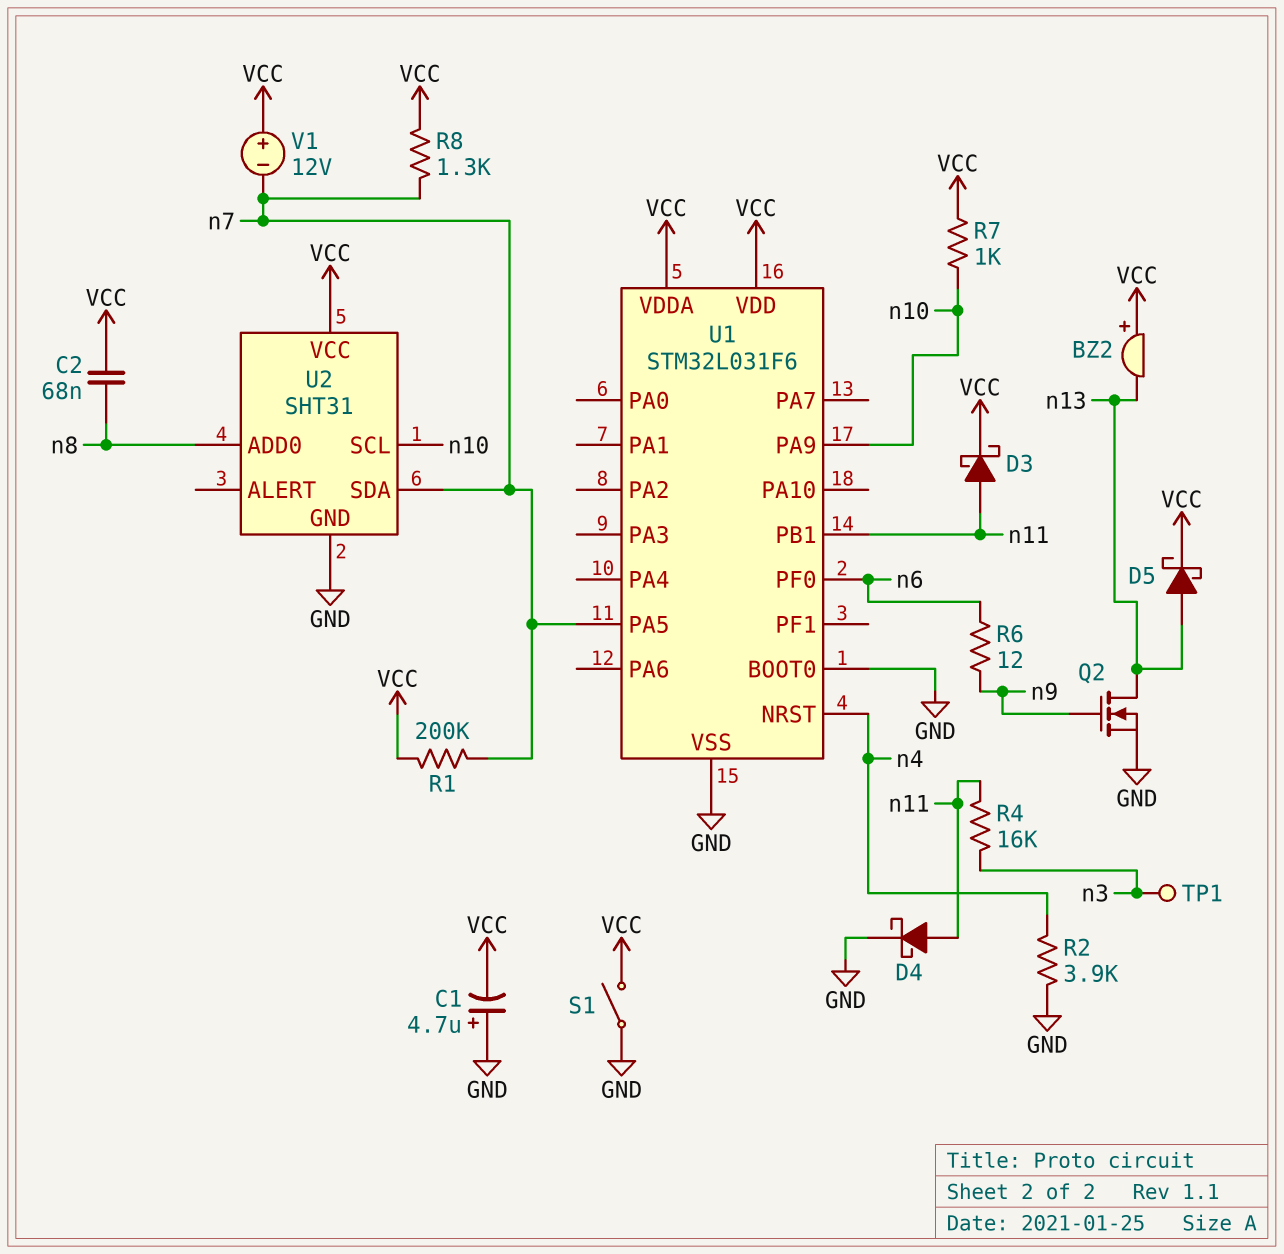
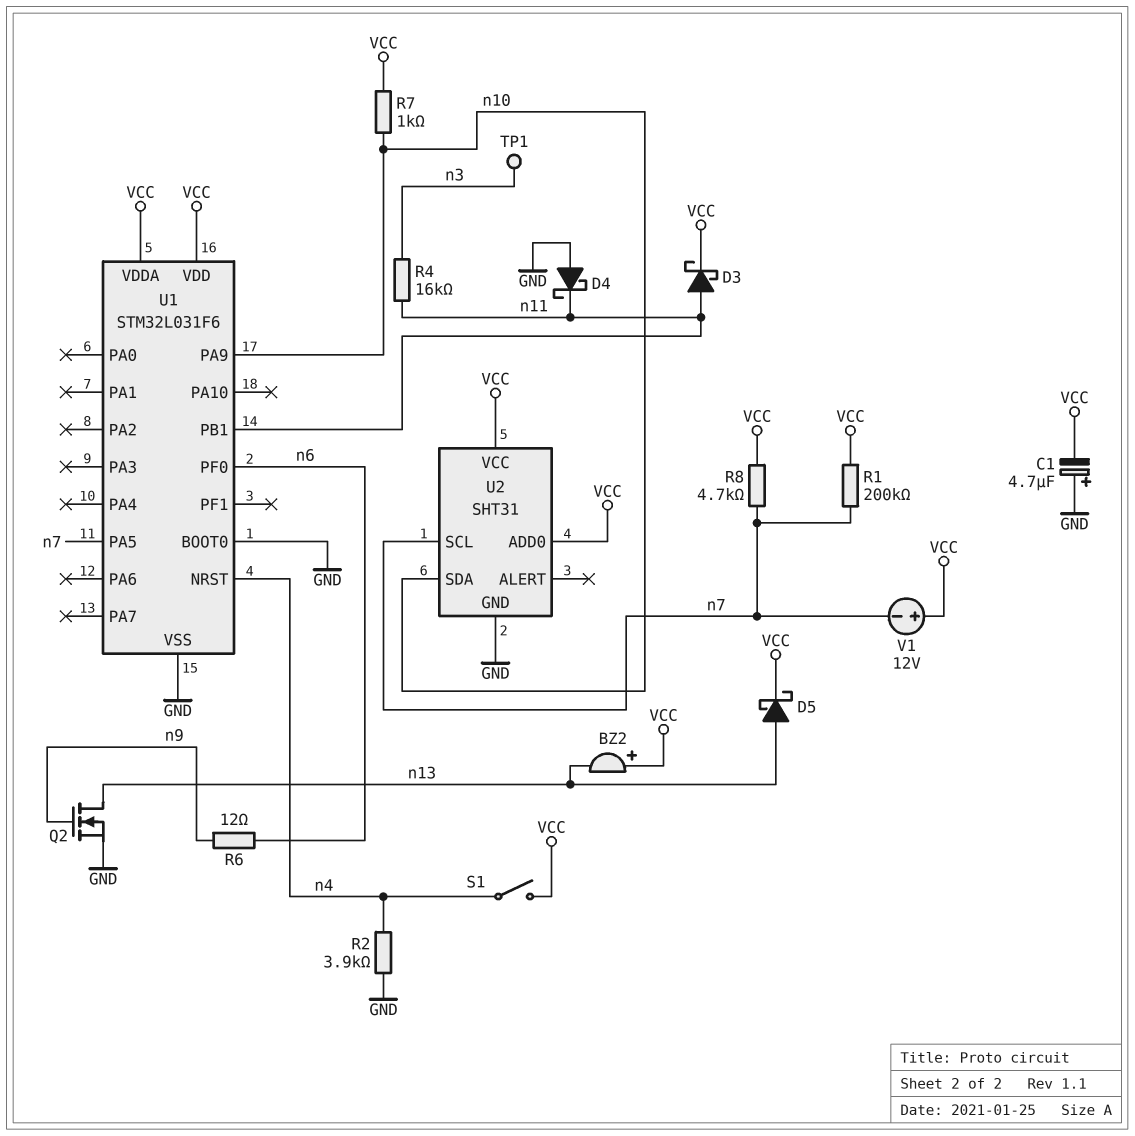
C2: 68nF (VCC, n8) -> none
D4: schottky (A n11, K GND) -> schottky (A GND, K n11)
R8: 1.3k (VCC, n7) -> 4.7k (VCC, n7)
S1: switch (GND, VCC) -> switch (VCC, n4)
U2 pin ADD0: n8 -> VCC
U2 pin SCL: n10 -> n7
U2 pin SDA: n7 -> n10

